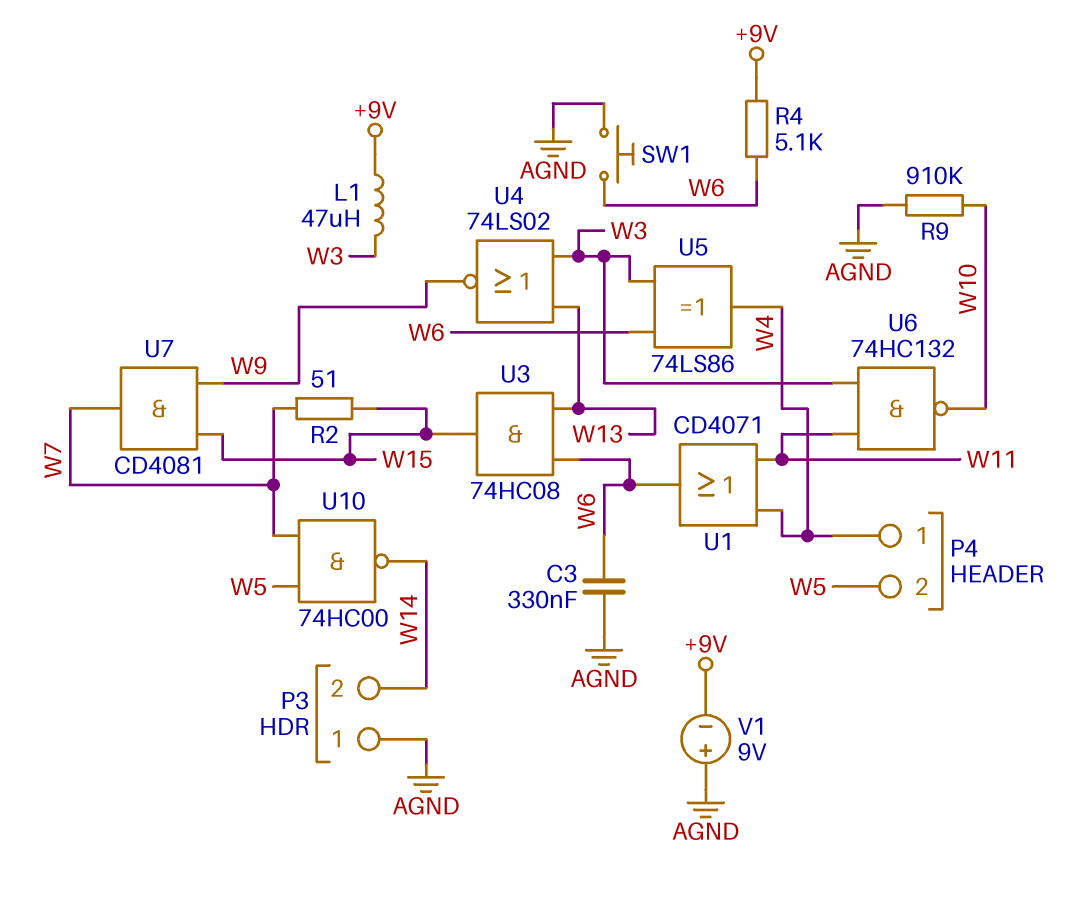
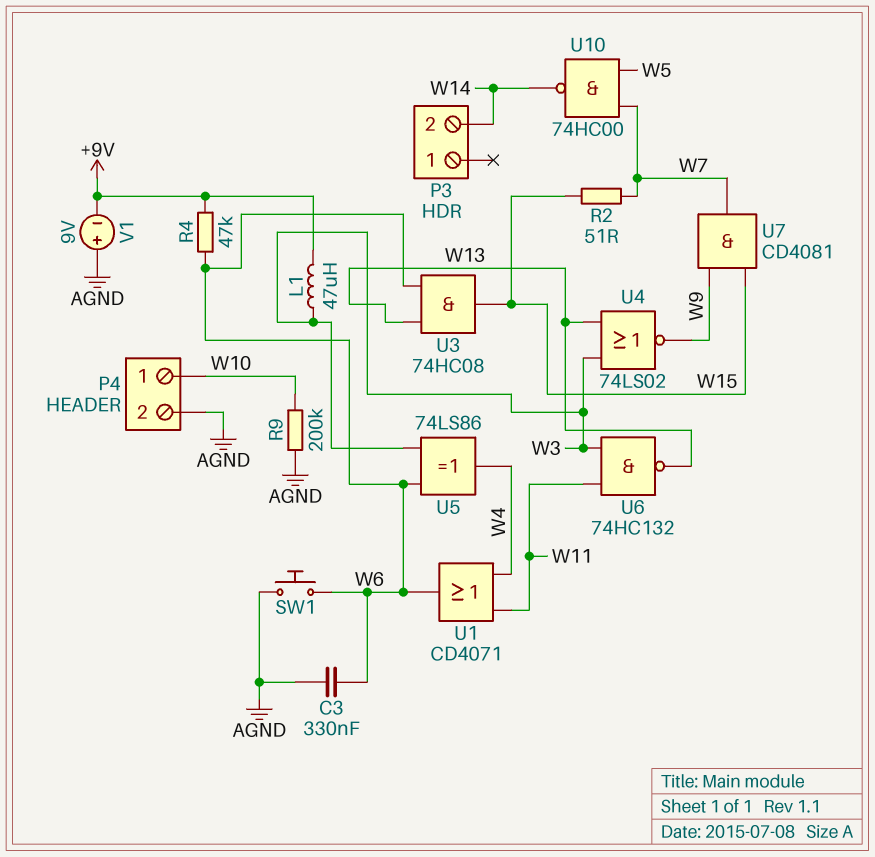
P3 pin 1: AGND -> none
P4 pin 1: W4 -> W10
P4 pin 2: W5 -> AGND
R4: 5.1k (+9V, W6) -> 47k (+9V, W6)
R9: 910k (AGND, W10) -> 200k (AGND, W10)
U6: NAND 74HC132 (in W3, in W11, out W10) -> NAND 74HC132 (in W3, in W11, out W13)

